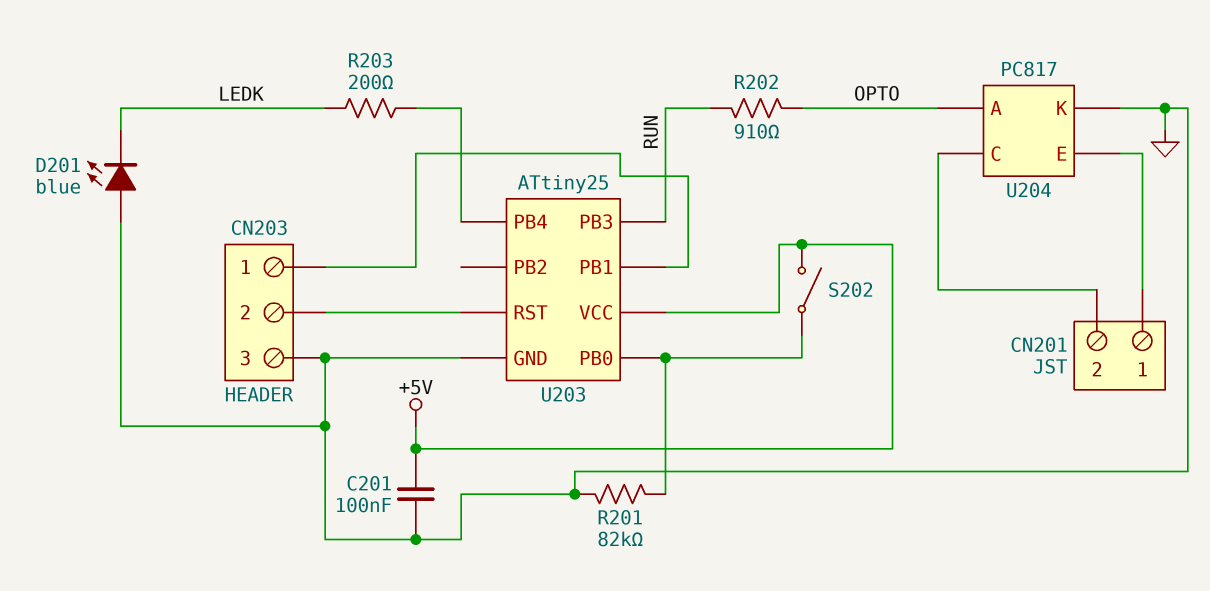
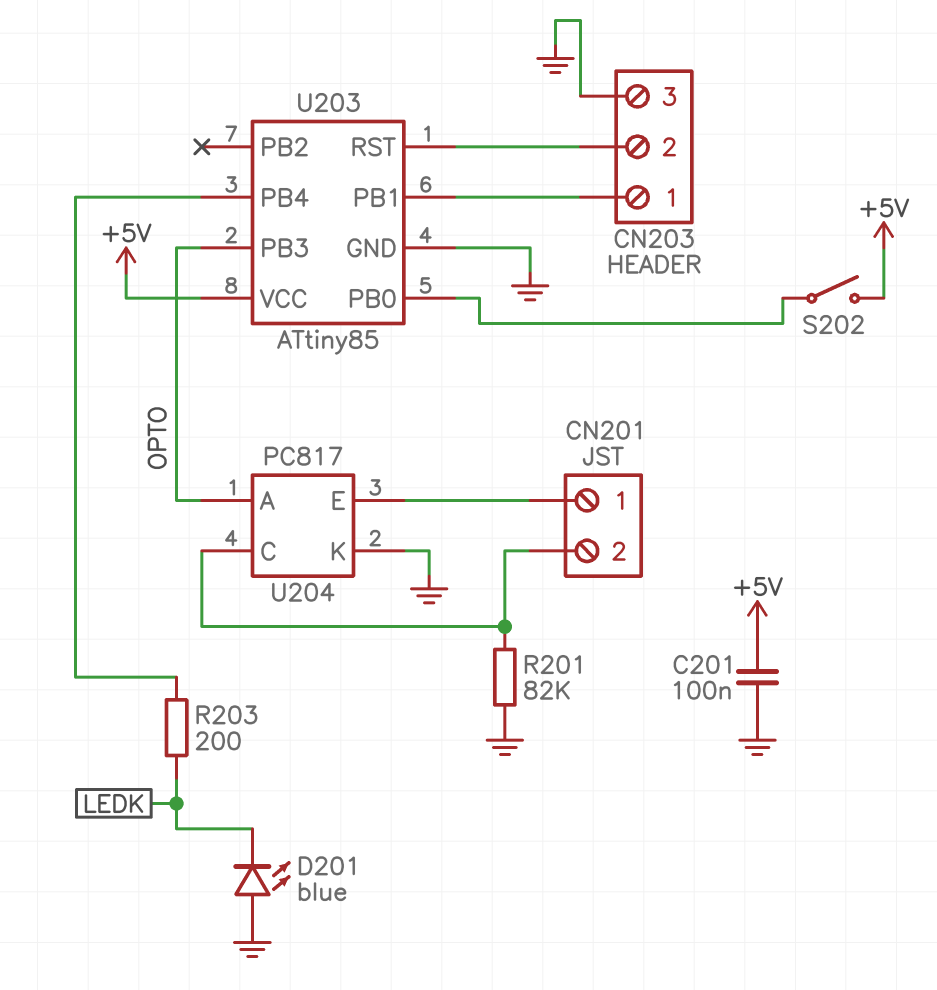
R201: 82k (GND, U203/PB0) -> 82k (CN201/2, GND)
R202: 910 (OPTO, RUN) -> none
U203: ATtiny25 -> ATtiny85
U203 pin PB3: RUN -> OPTO

